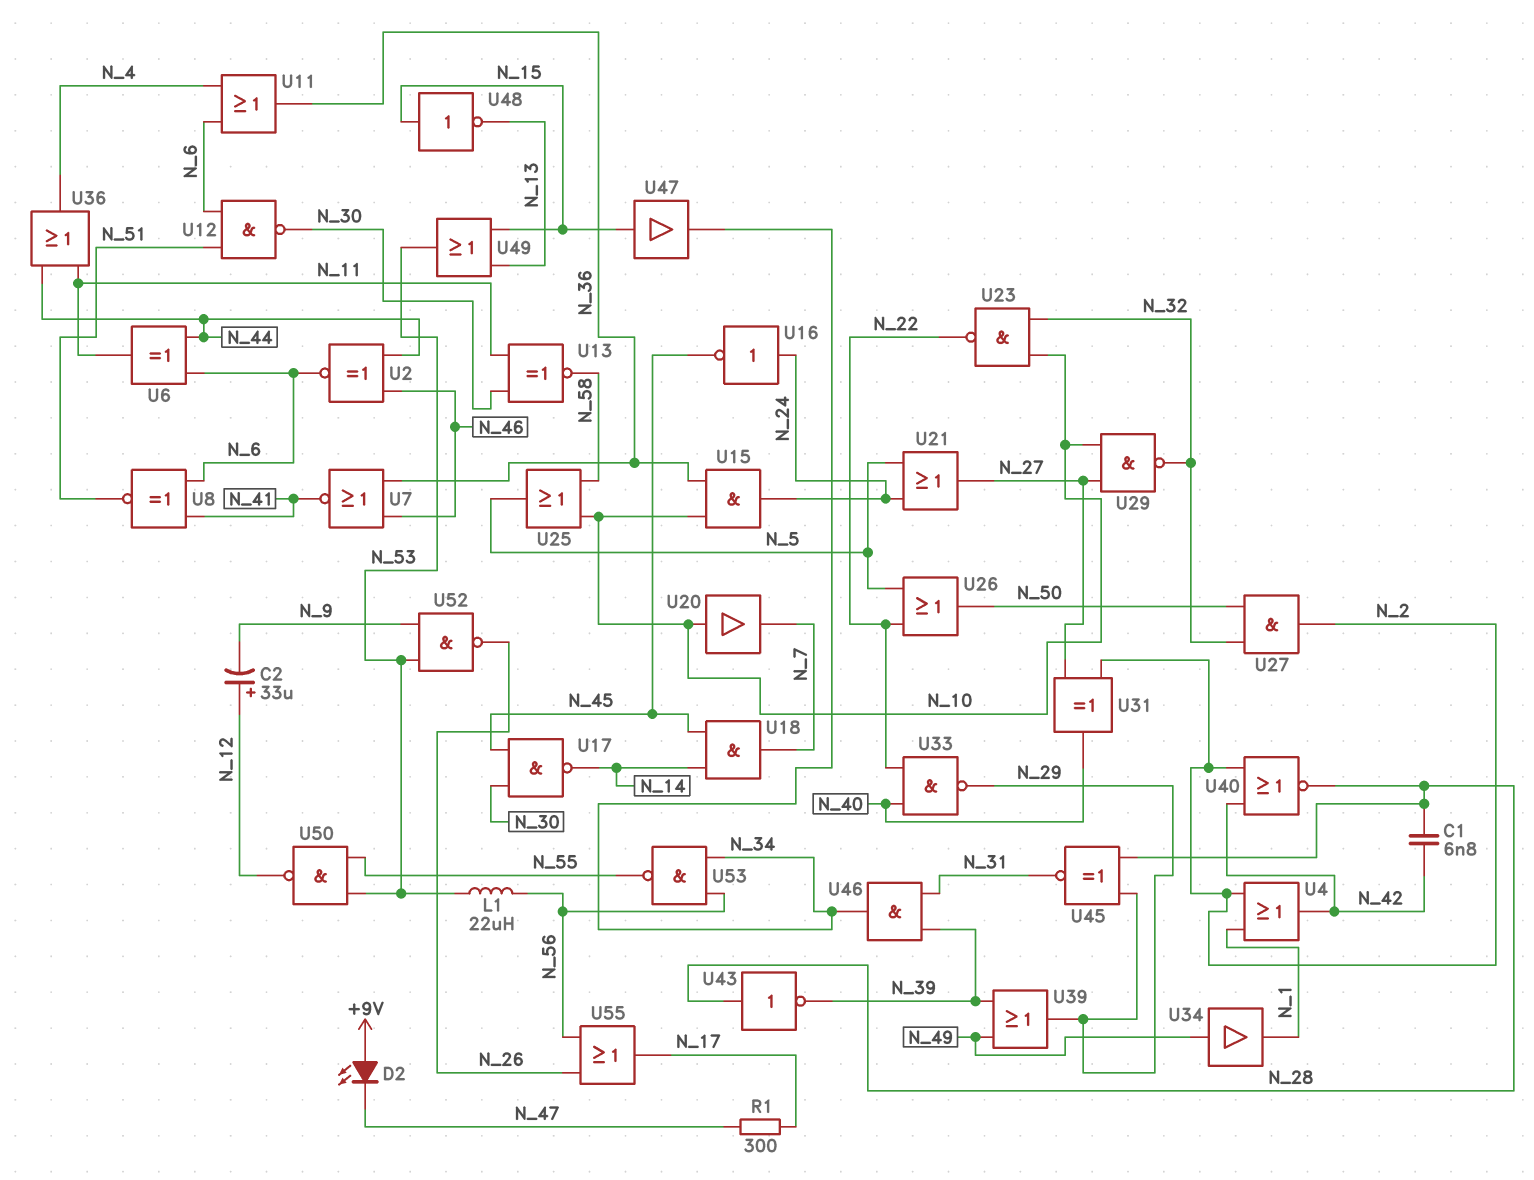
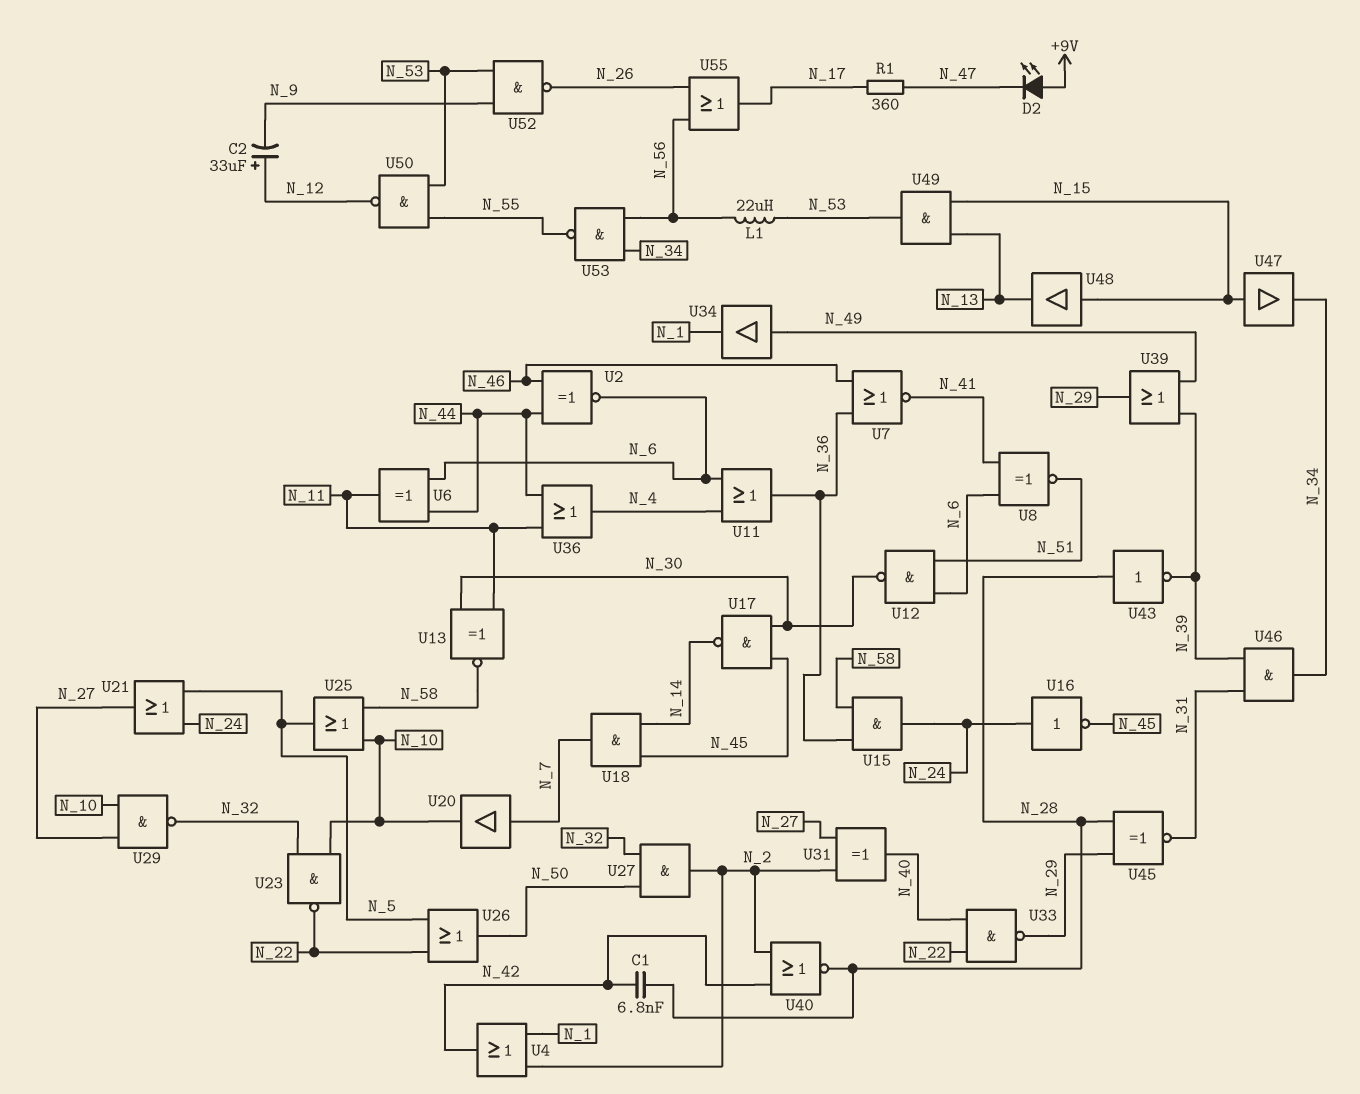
R1: 300 (N_17, N_47) -> 360 (N_17, N_47)
U15: AND (in N_10, in N_36, out N_24) -> AND (in N_36, in N_58, out N_24)
U20: buffer (in N_10, out N_7) -> buffer (in N_7, out N_10)
U48: NOT (in N_15, out N_13) -> buffer (in N_15, out N_13)
U49: OR (in N_13, in N_15, out N_53) -> AND (in N_13, in N_15, out N_53)

